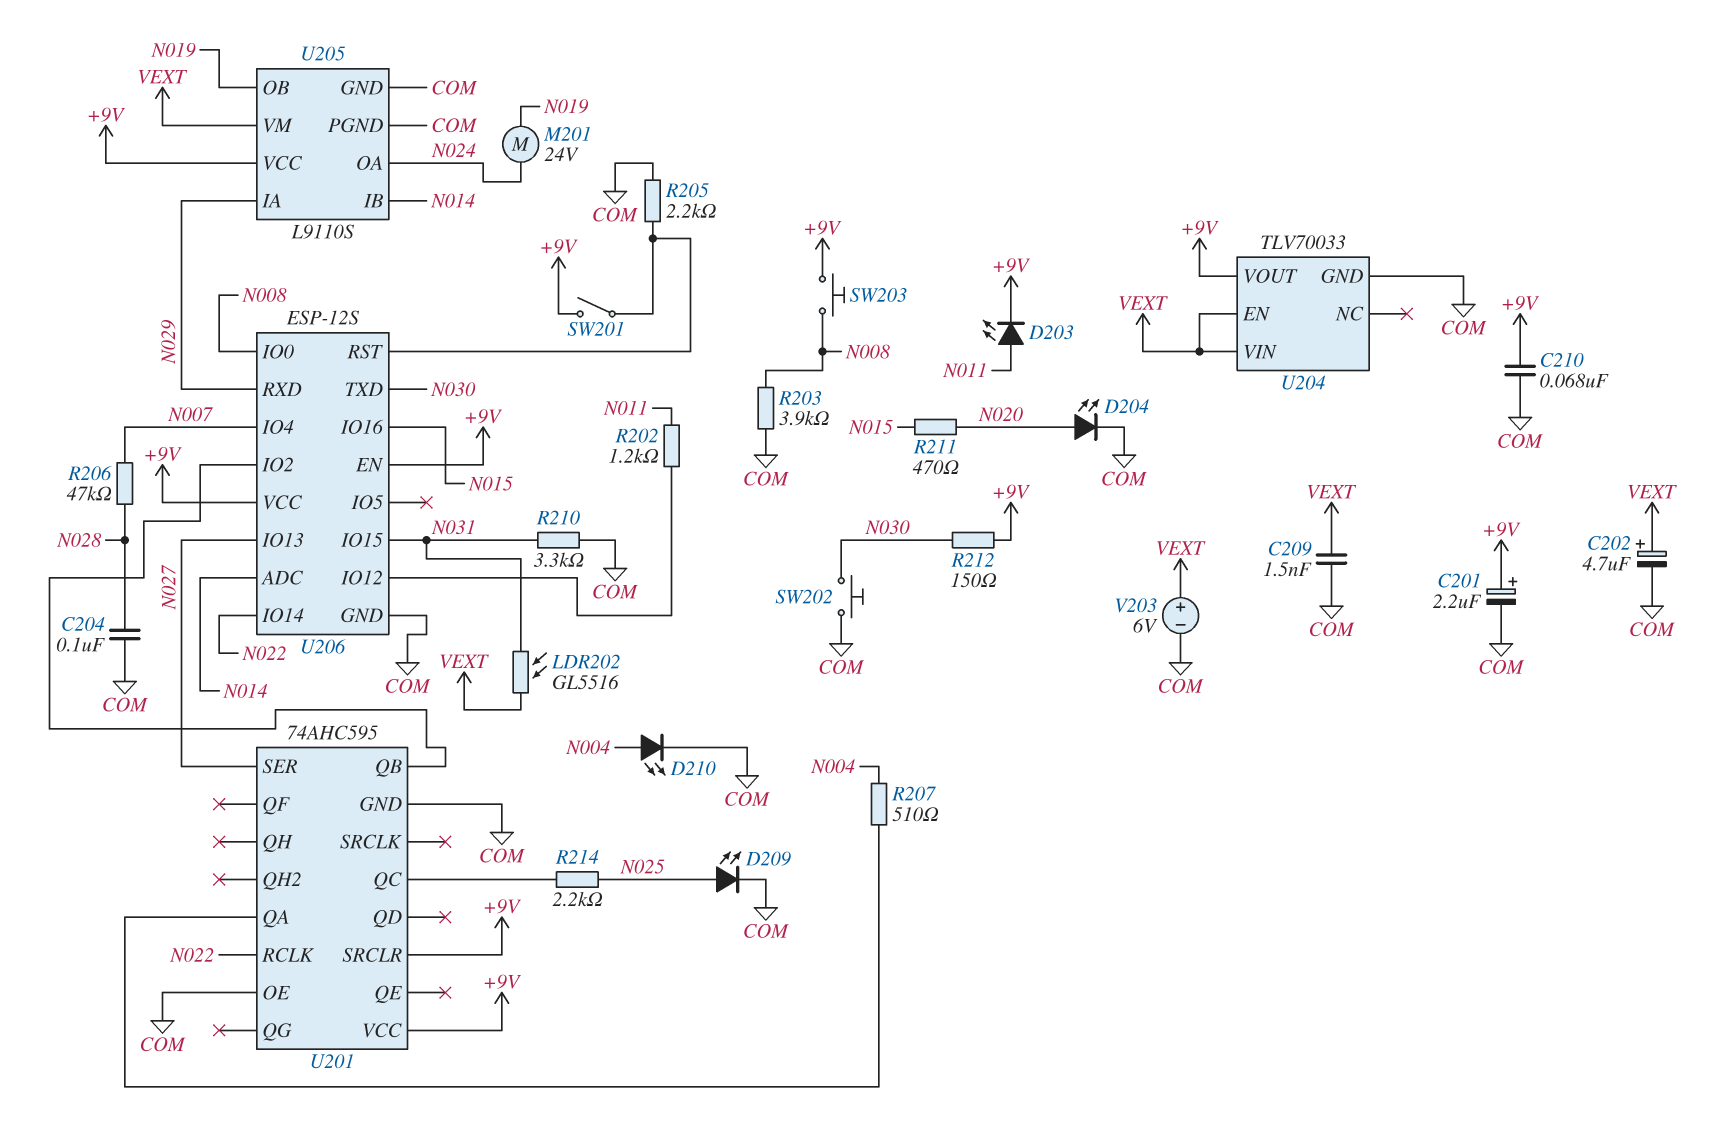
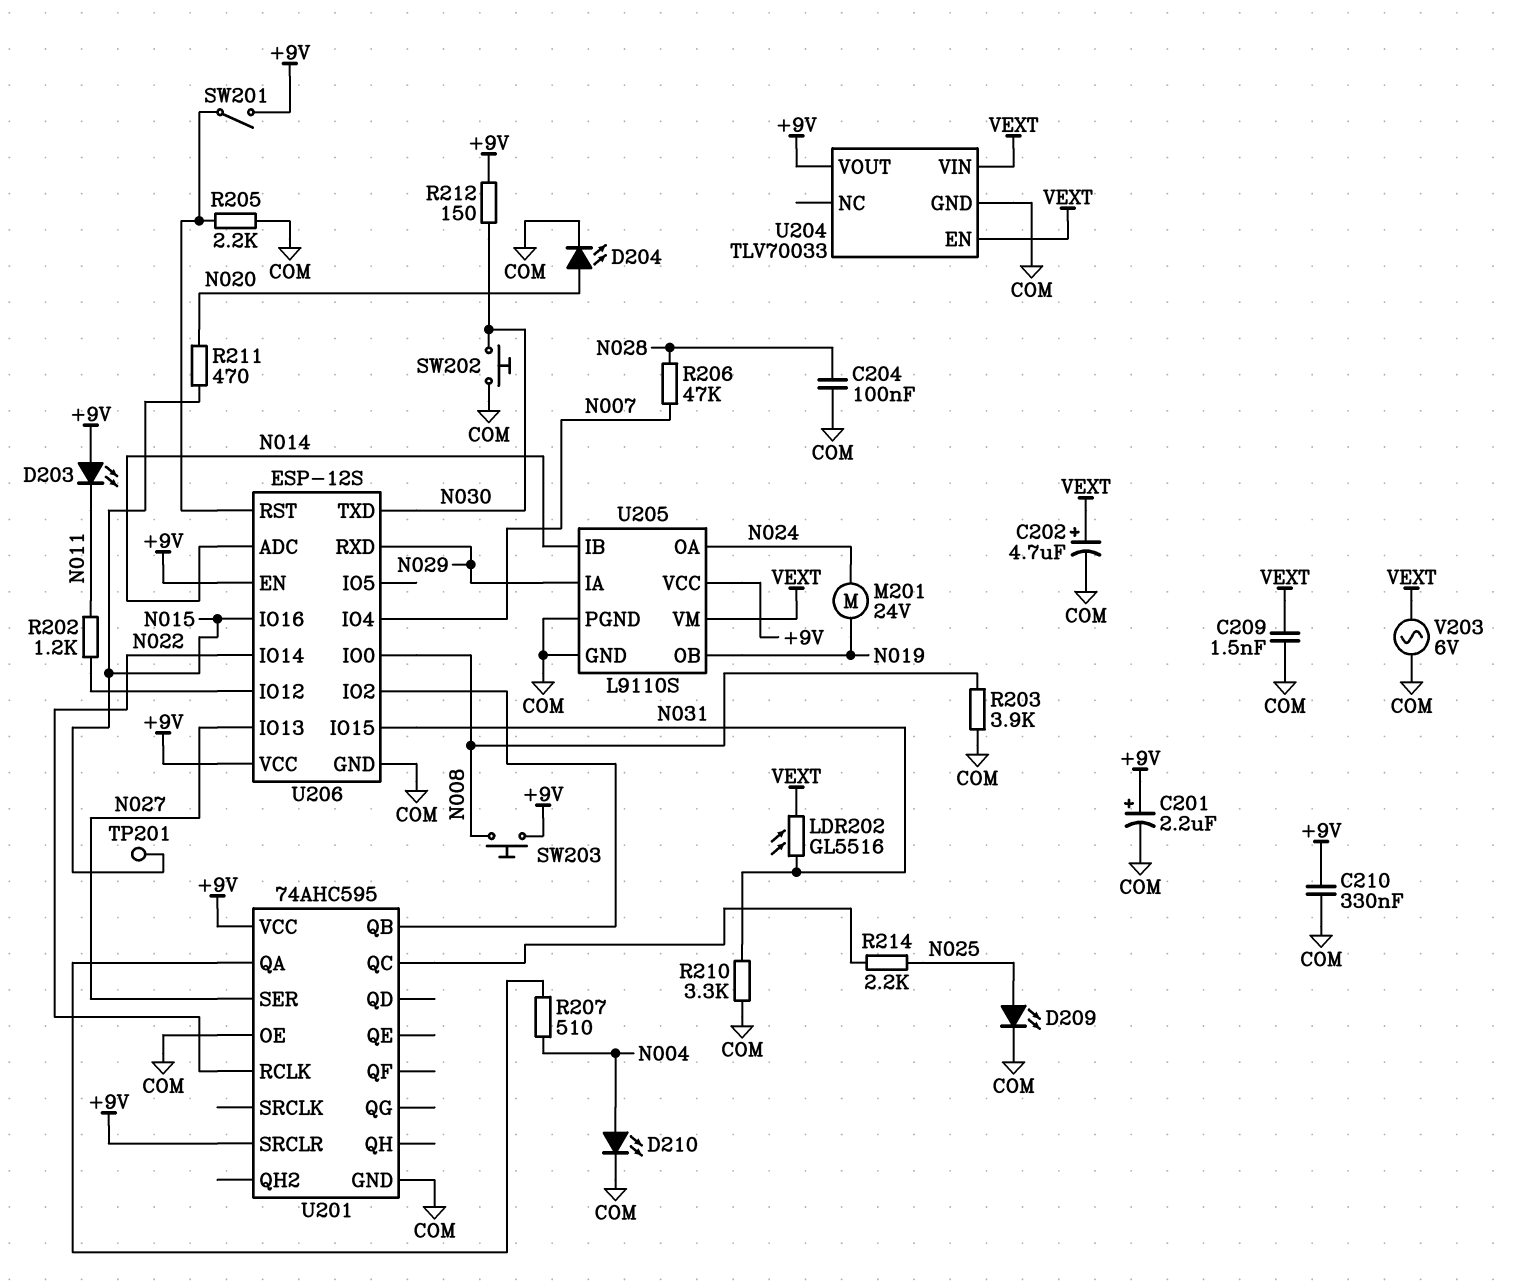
C210: 68nF (+9V, COM) -> 330nF (+9V, COM)
D203: LED (A N011, K +9V) -> LED (A +9V, K N011)
TP201: none -> test point (N015)
V203: 6V (plus VEXT, minus COM) -> AC 6V (COM, VEXT)

